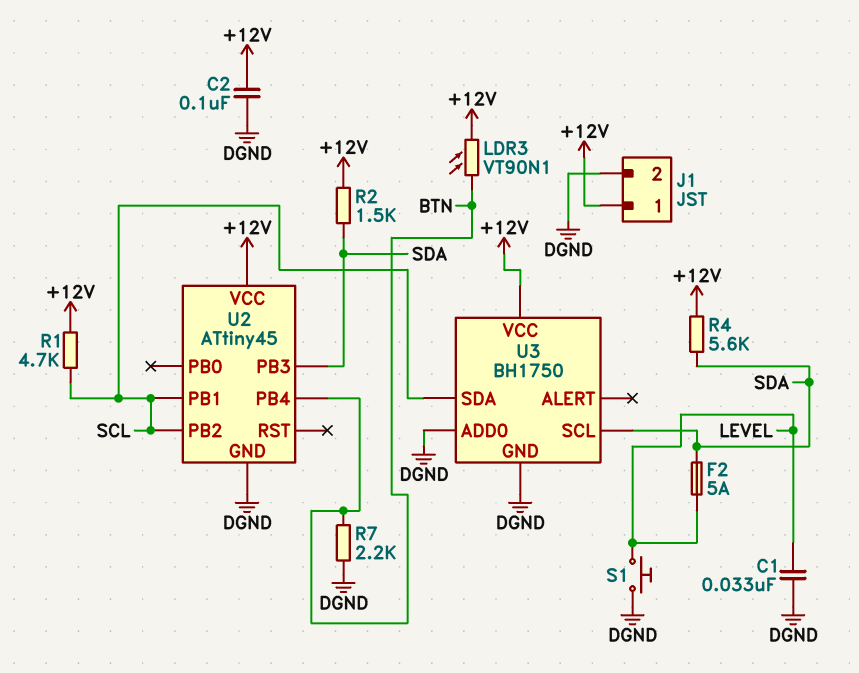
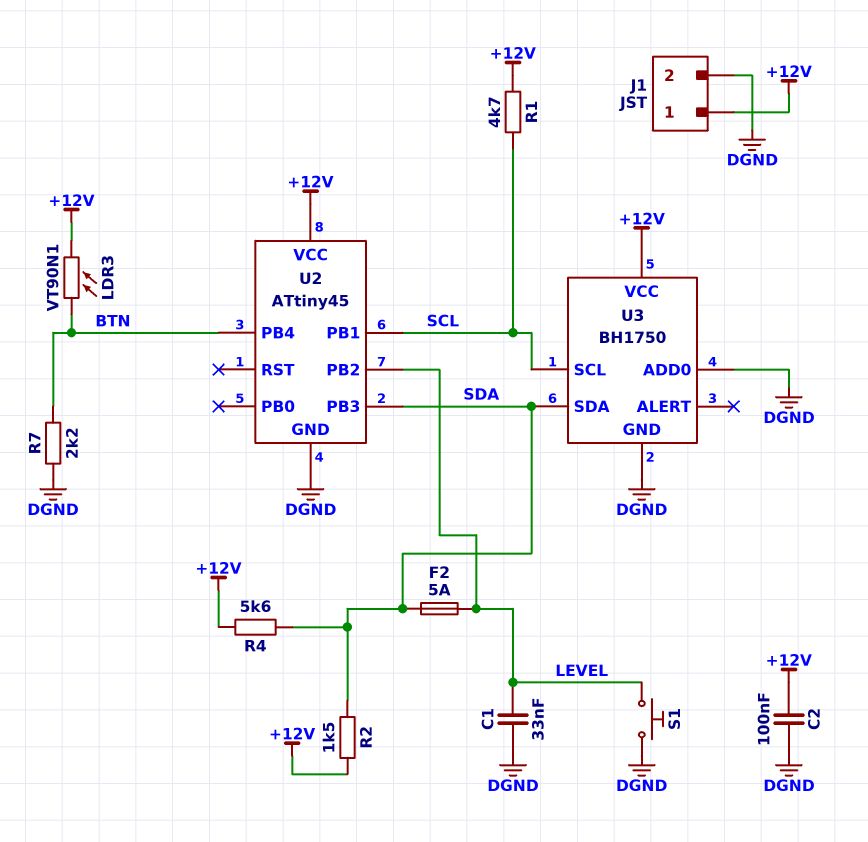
U2 pin PB2: SCL -> LEVEL
U3 pin SCL: SDA -> SCL
U3 pin SDA: SCL -> SDA

